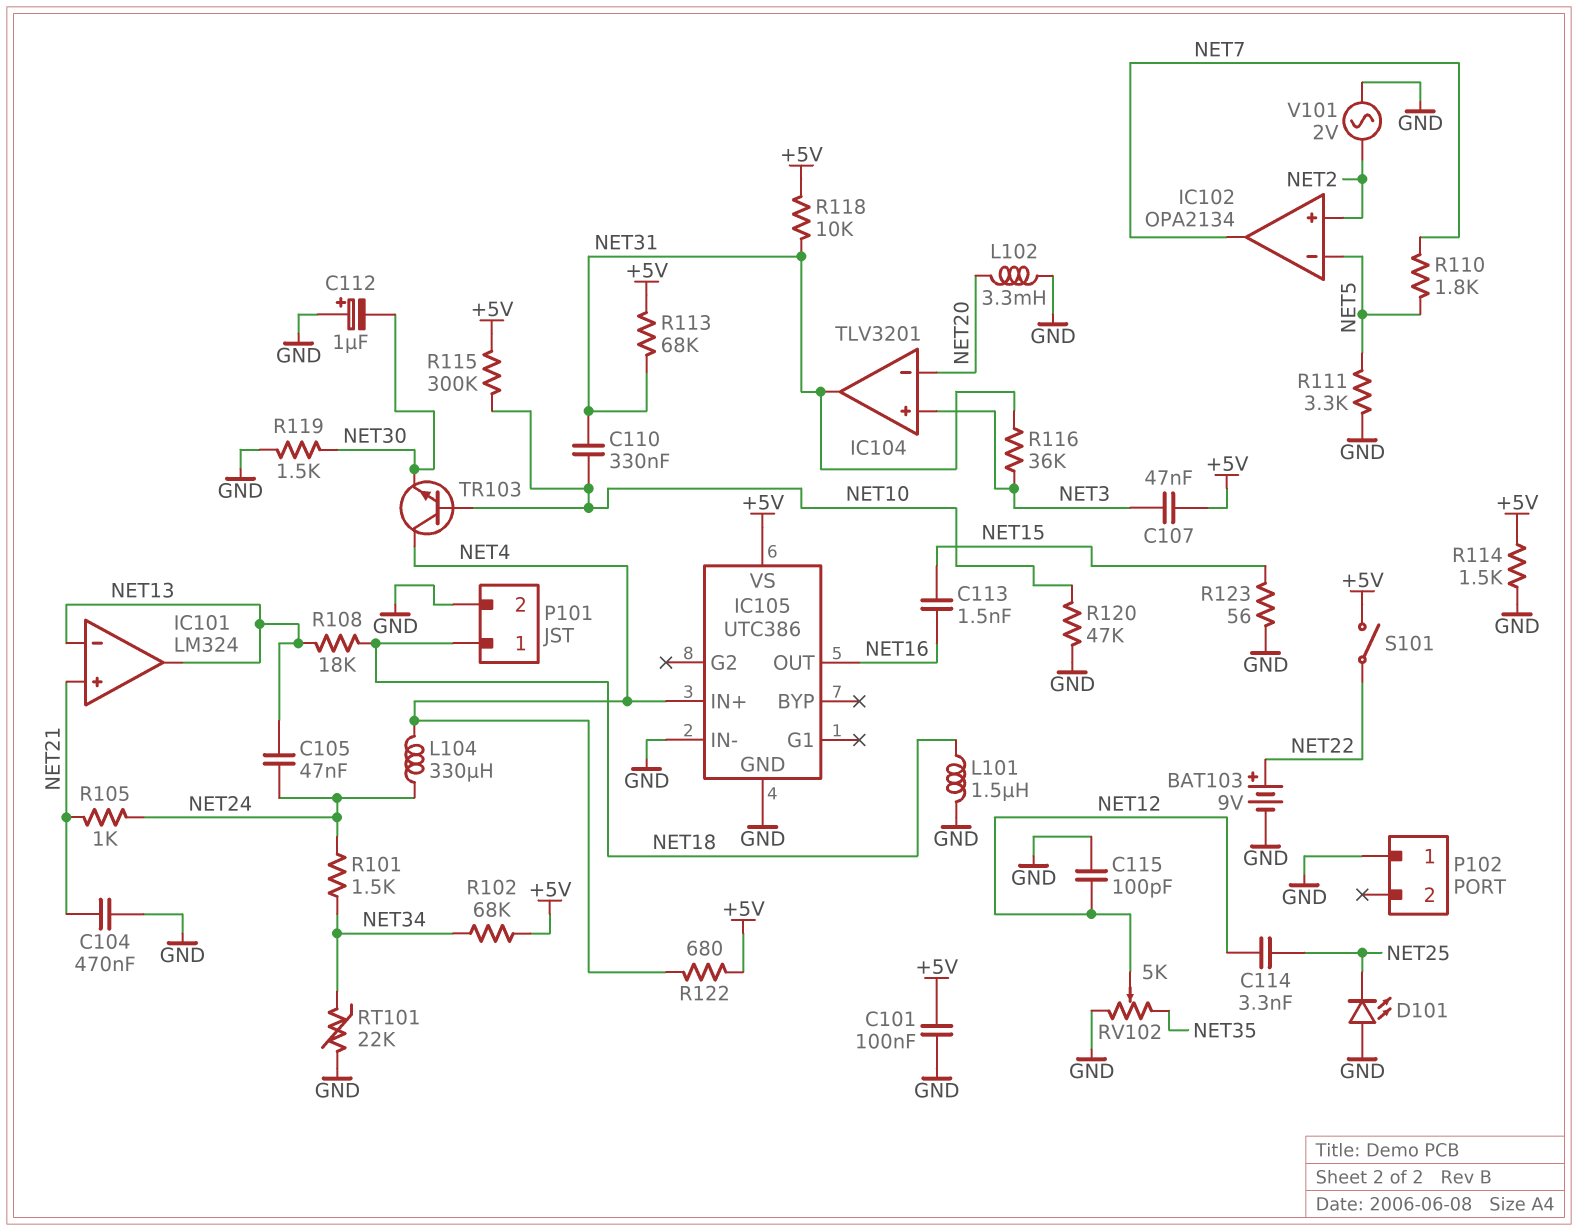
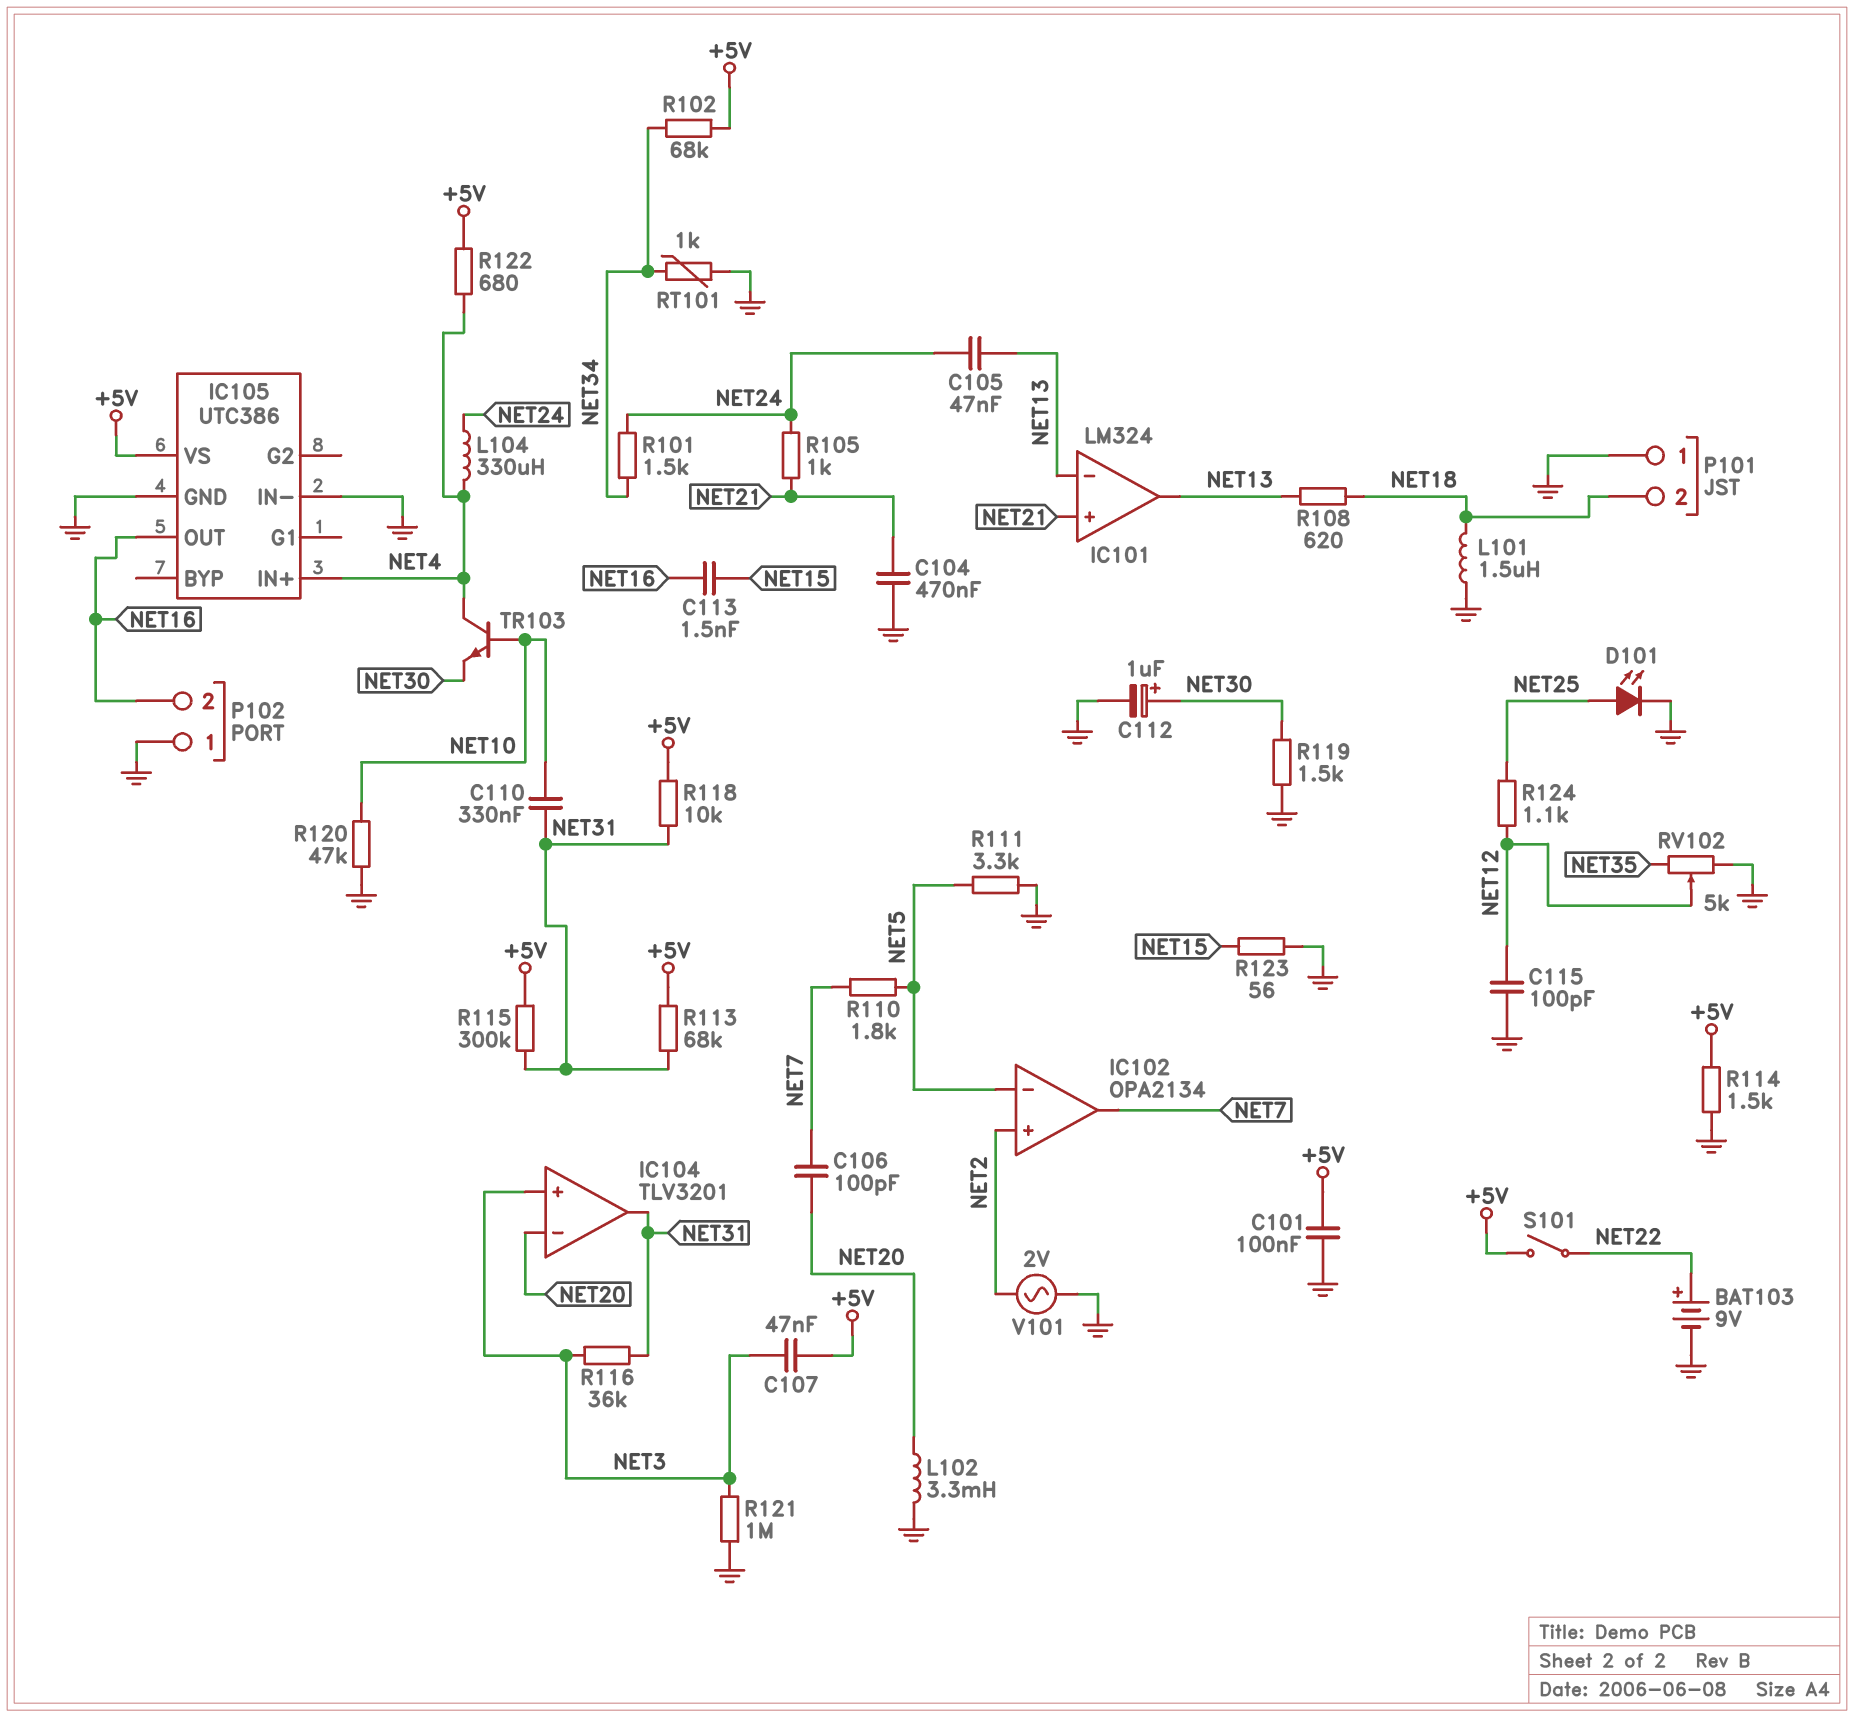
C106: none -> 100pF (NET7, NET20)
C112: 1uF (plus GND, minus NET30) -> 1uF (plus NET30, minus GND)
C114: 3.3nF (NET12, NET25) -> none
D101: LED (A GND, K NET25) -> LED (A NET25, K GND)
P101 pin 1: NET18 -> GND
P101 pin 2: GND -> NET18
P102 pin 2: none -> NET16
R108: 18k (NET13, NET18) -> 620 (NET13, NET18)
R115: 300k (+5V, NET10) -> 300k (+5V, NET31)
R121: none -> 1M (GND, NET3)
R124: none -> 1.1k (NET12, NET25)
RT101: 22k (GND, NET34) -> 1k (GND, NET34)

